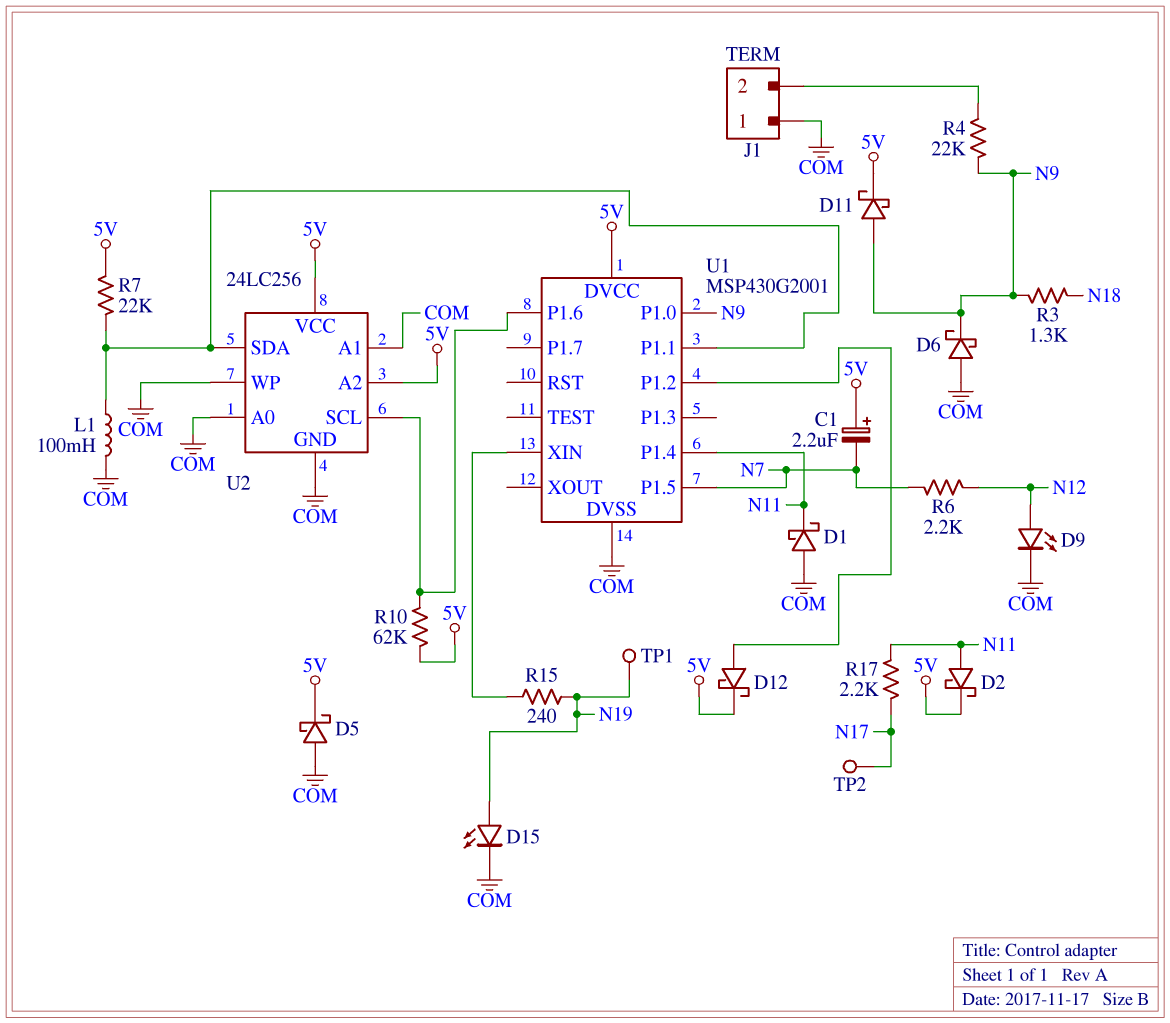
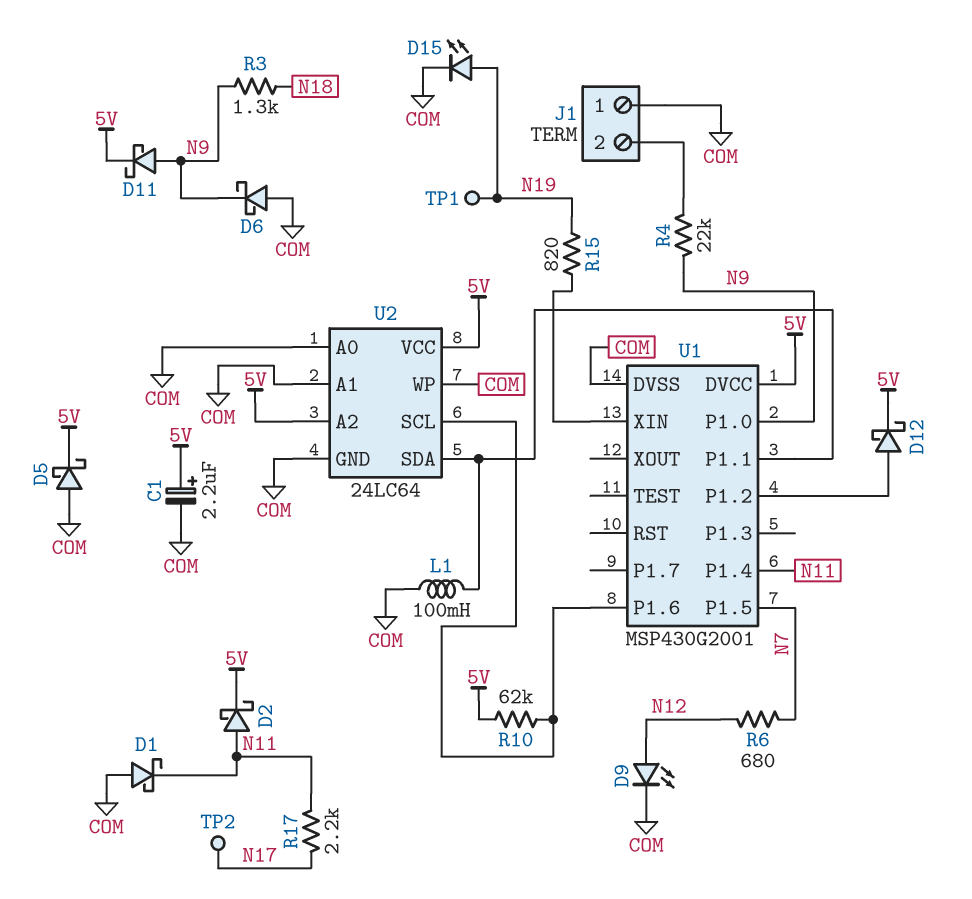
C1: 2.2uF (plus 5V, minus N7) -> 2.2uF (plus 5V, minus COM)
R6: 2.2k (N7, N12) -> 680 (N7, N12)
R7: 22k (5V, U1/P1.1) -> none
R15: 240 (N19, U1/XIN) -> 820 (N19, U1/XIN)
U2: 24LC256 -> 24LC64

